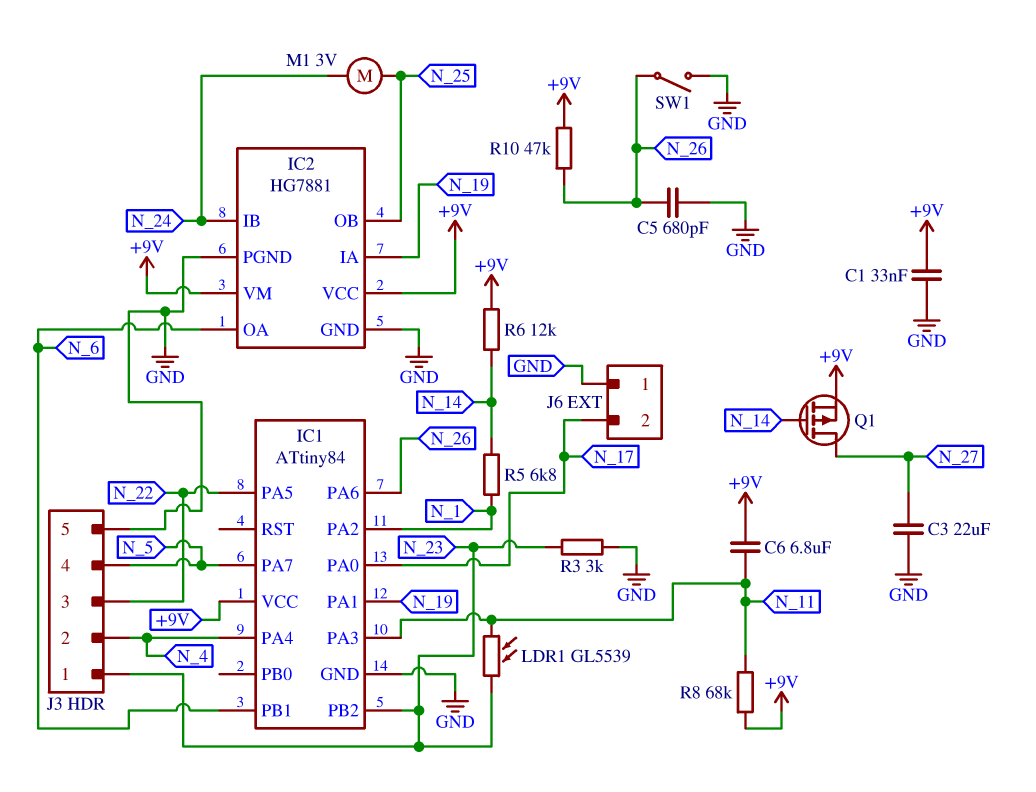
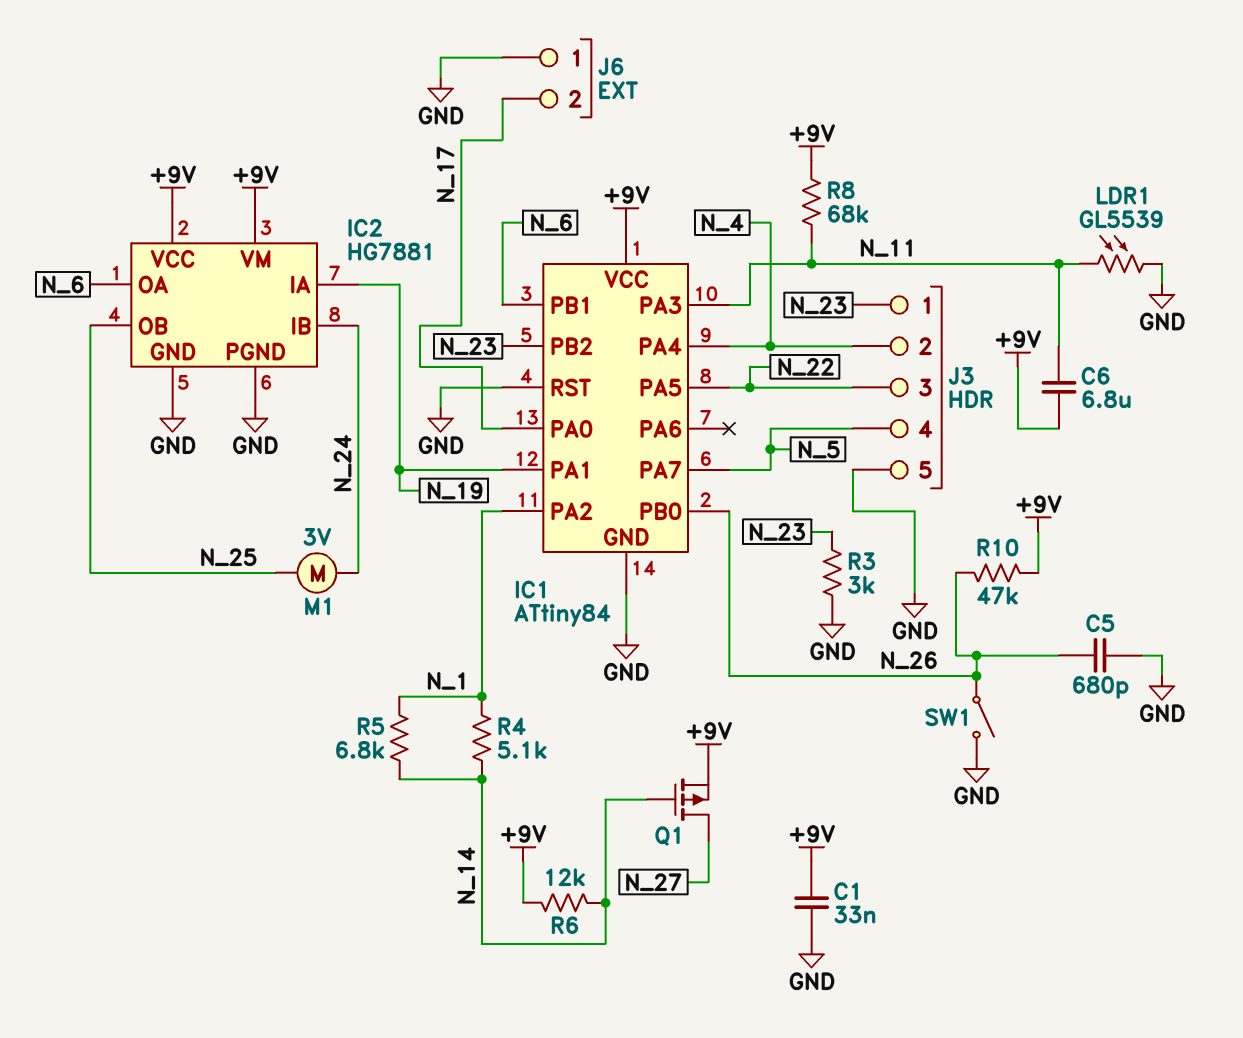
C3: 22uF (GND, N_27) -> none
IC1 pin PA6: N_26 -> none
IC1 pin PB0: none -> N_26
IC1 pin RST: none -> GND
LDR1: GL5539 (N_11, N_23) -> GL5539 (GND, N_11)
R4: none -> 5.1k (N_1, N_14)

